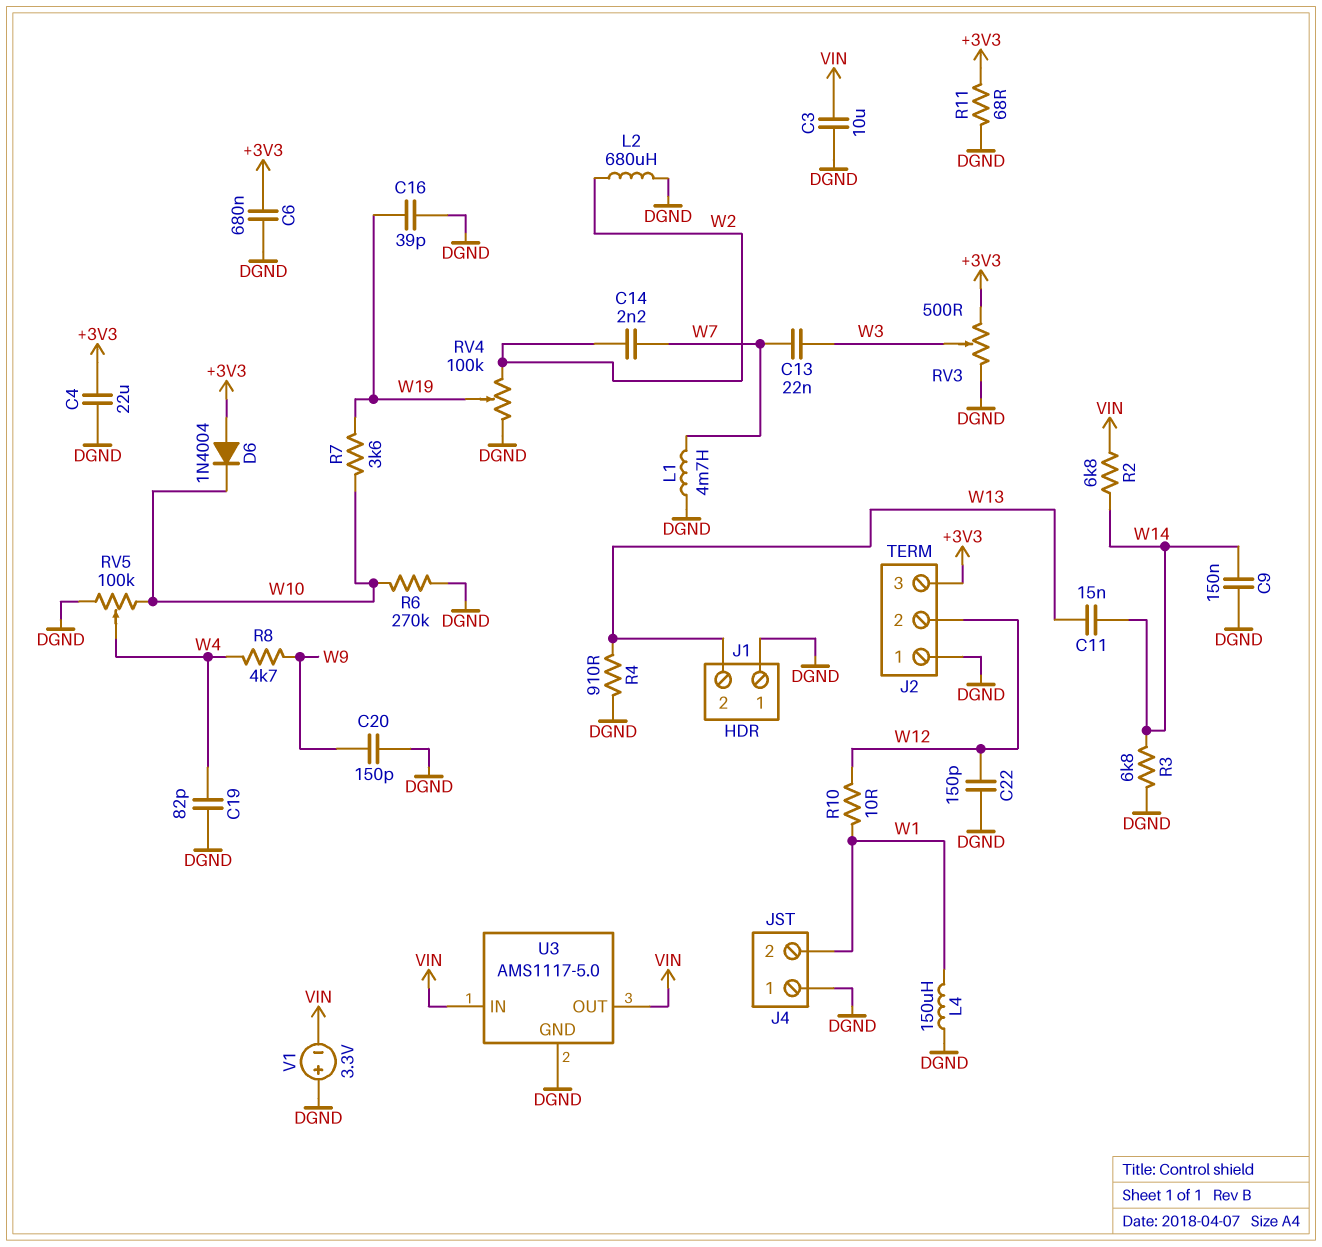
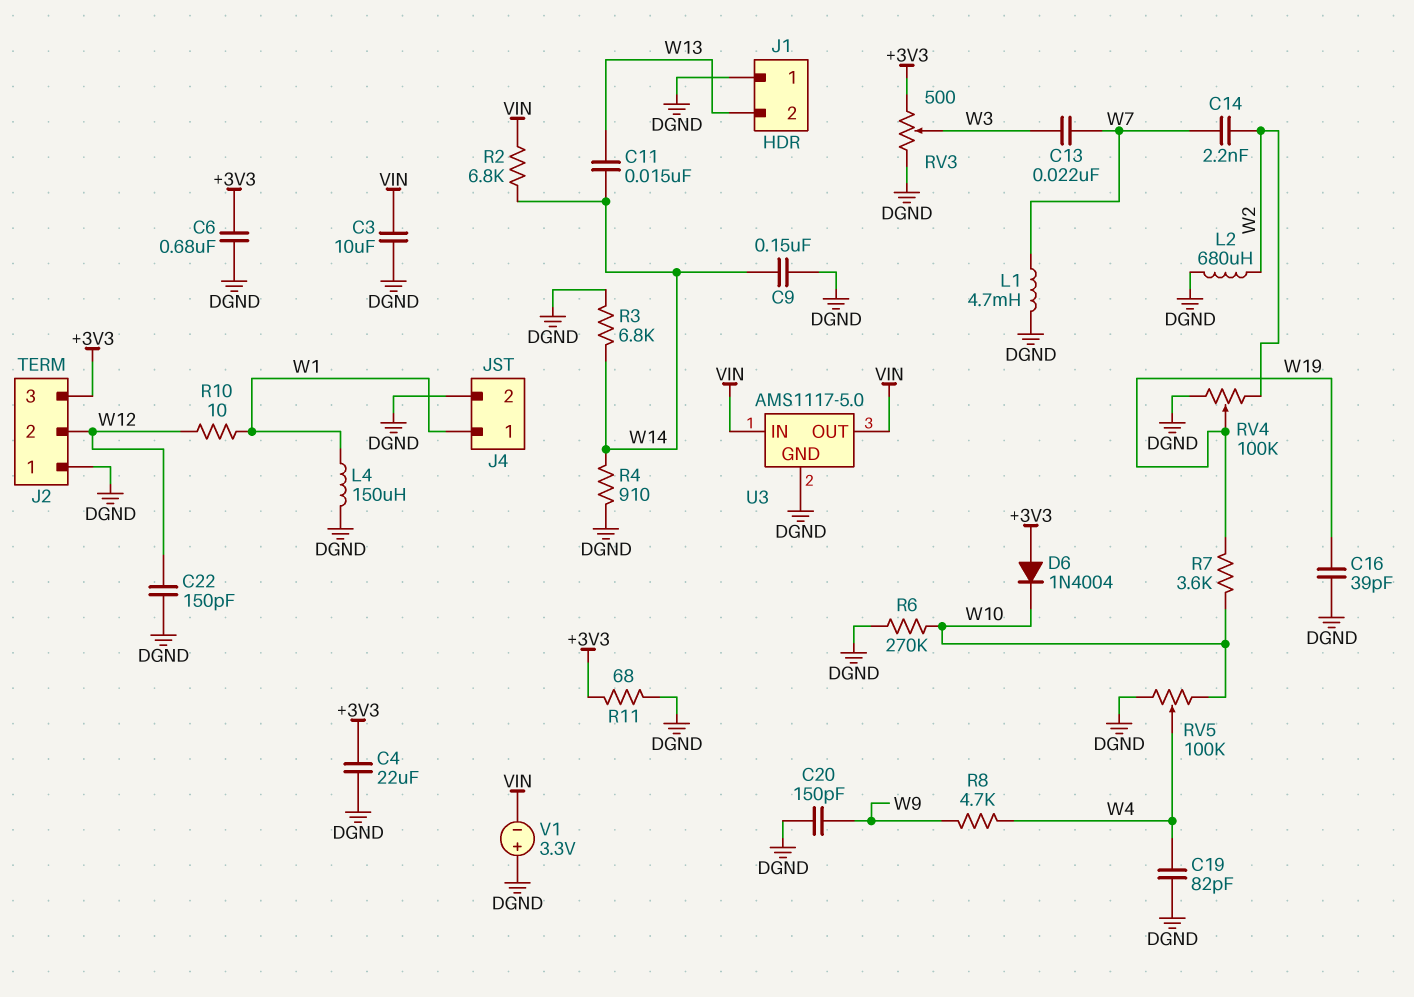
J4 pin 1: DGND -> W1
J4 pin 2: W1 -> DGND
R4: 910 (DGND, W13) -> 910 (DGND, W14)

